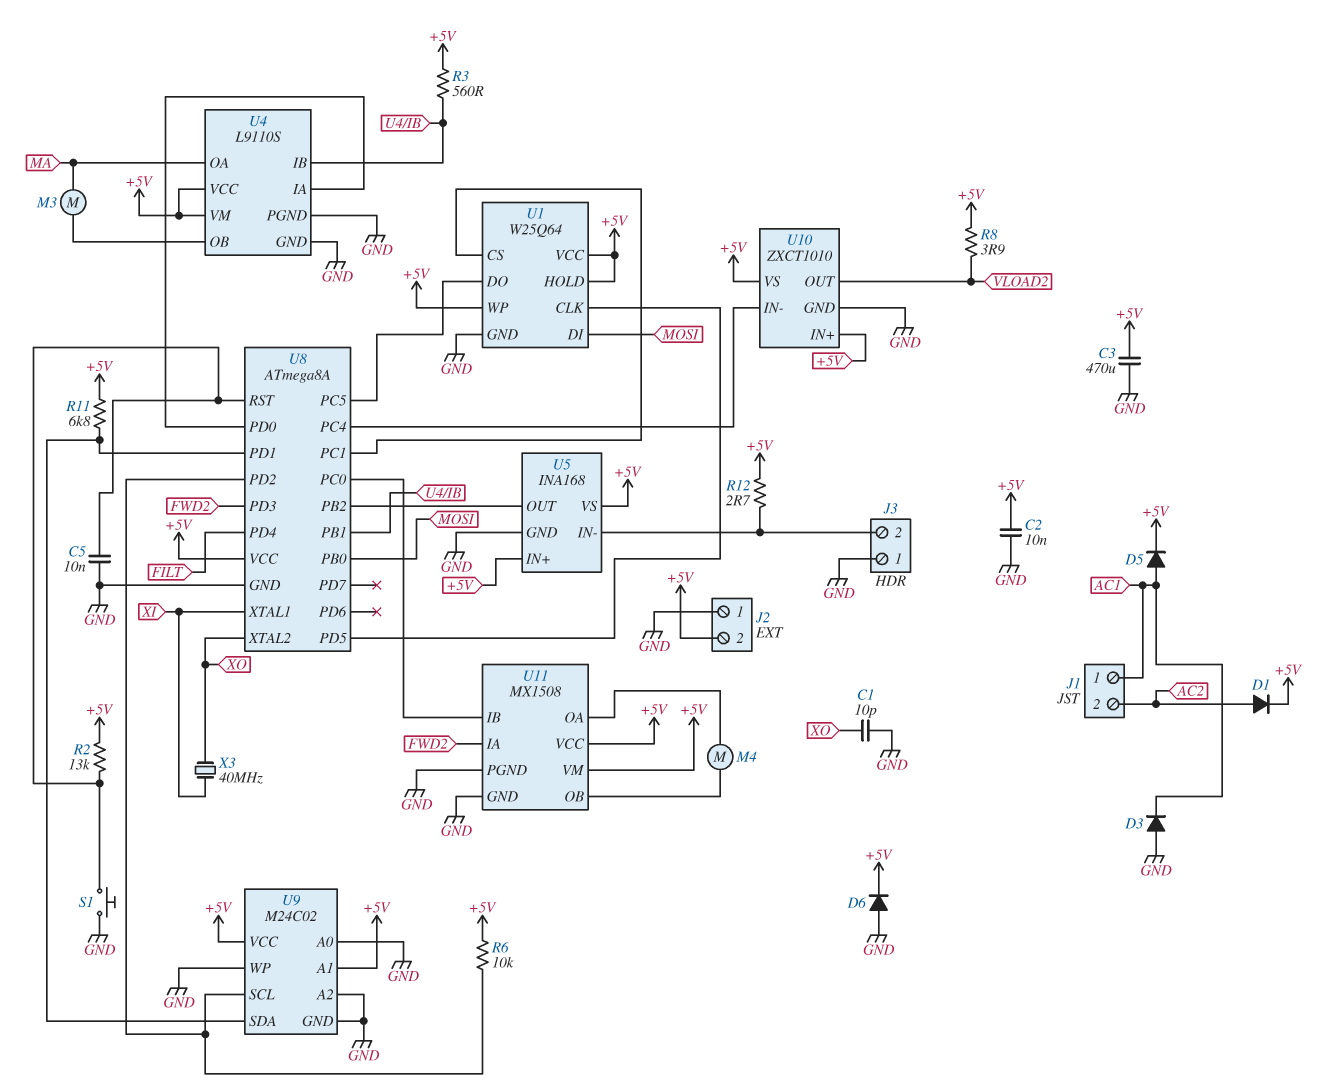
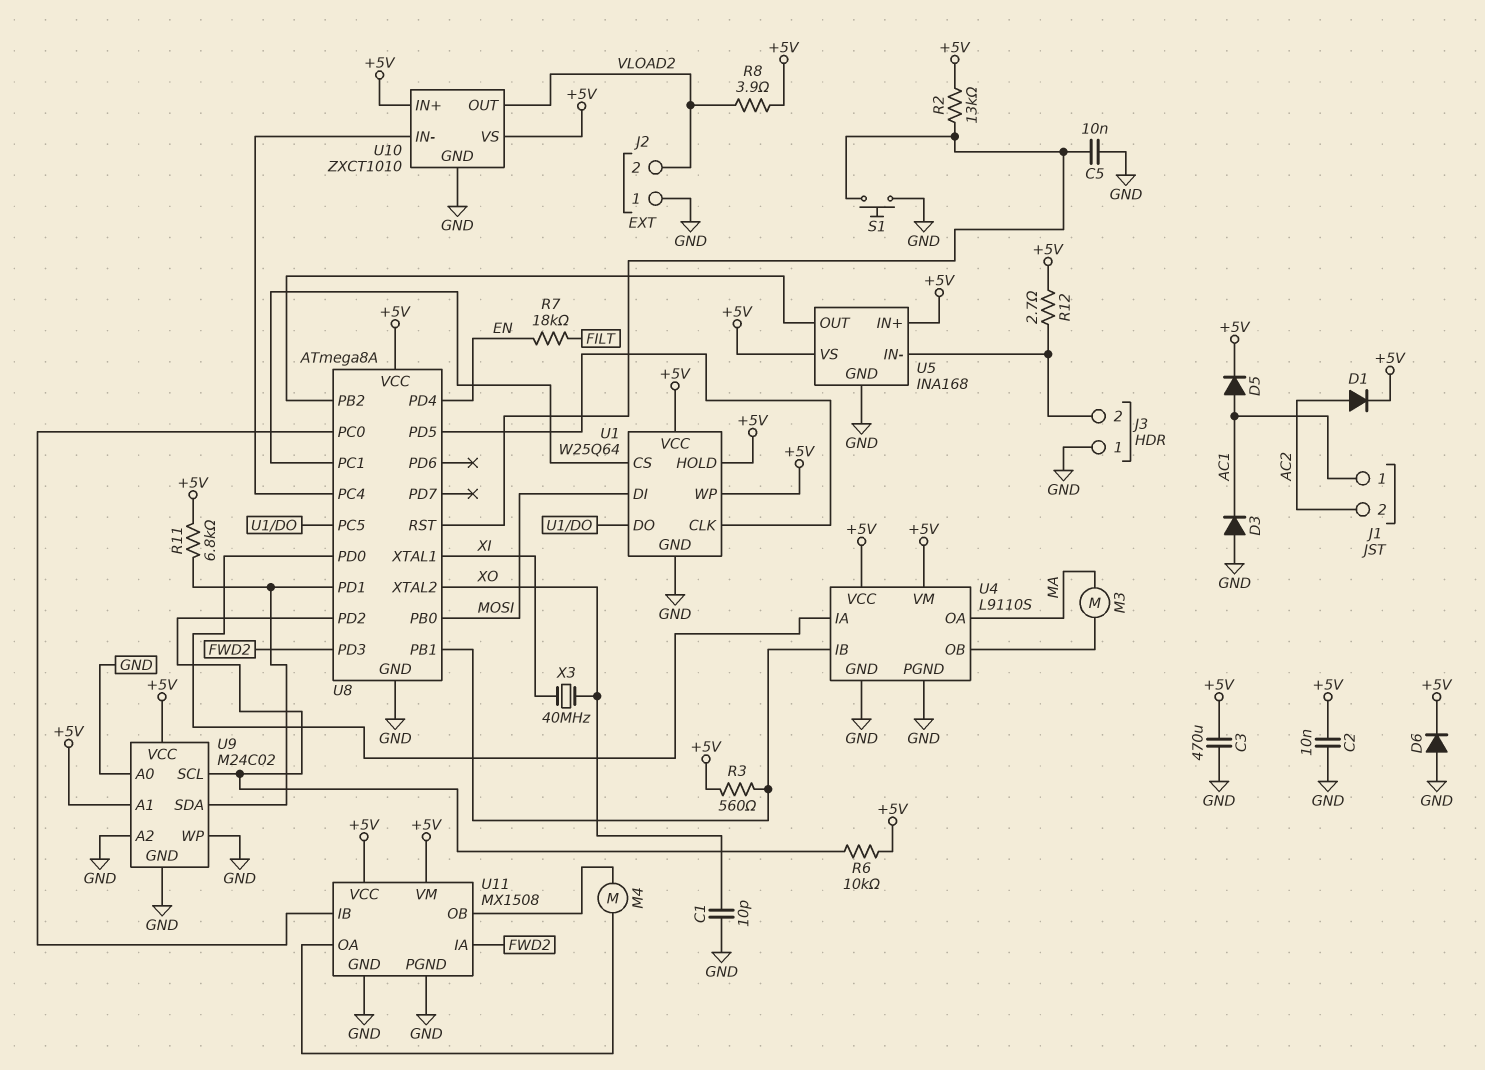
J2 pin 2: +5V -> VLOAD2
R7: none -> 18k (EN, FILT)
U8 pin PD4: FILT -> EN

